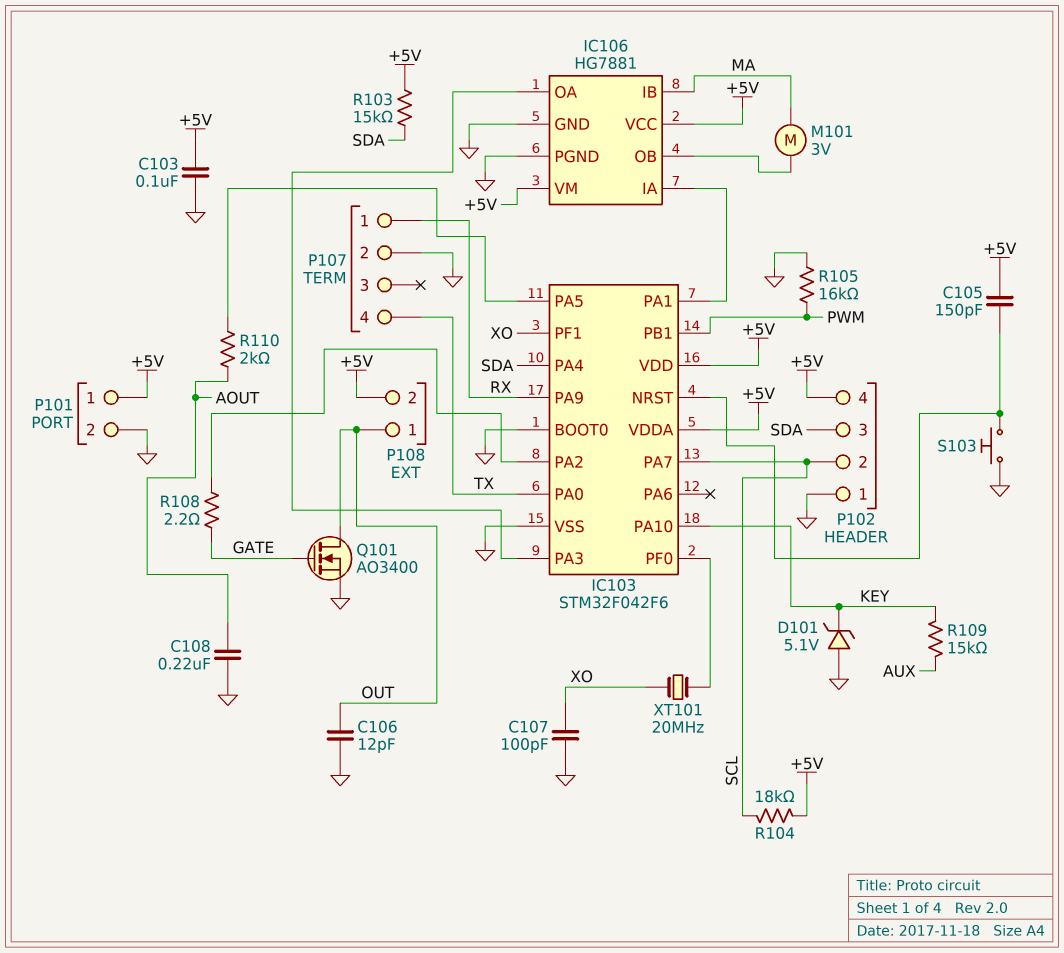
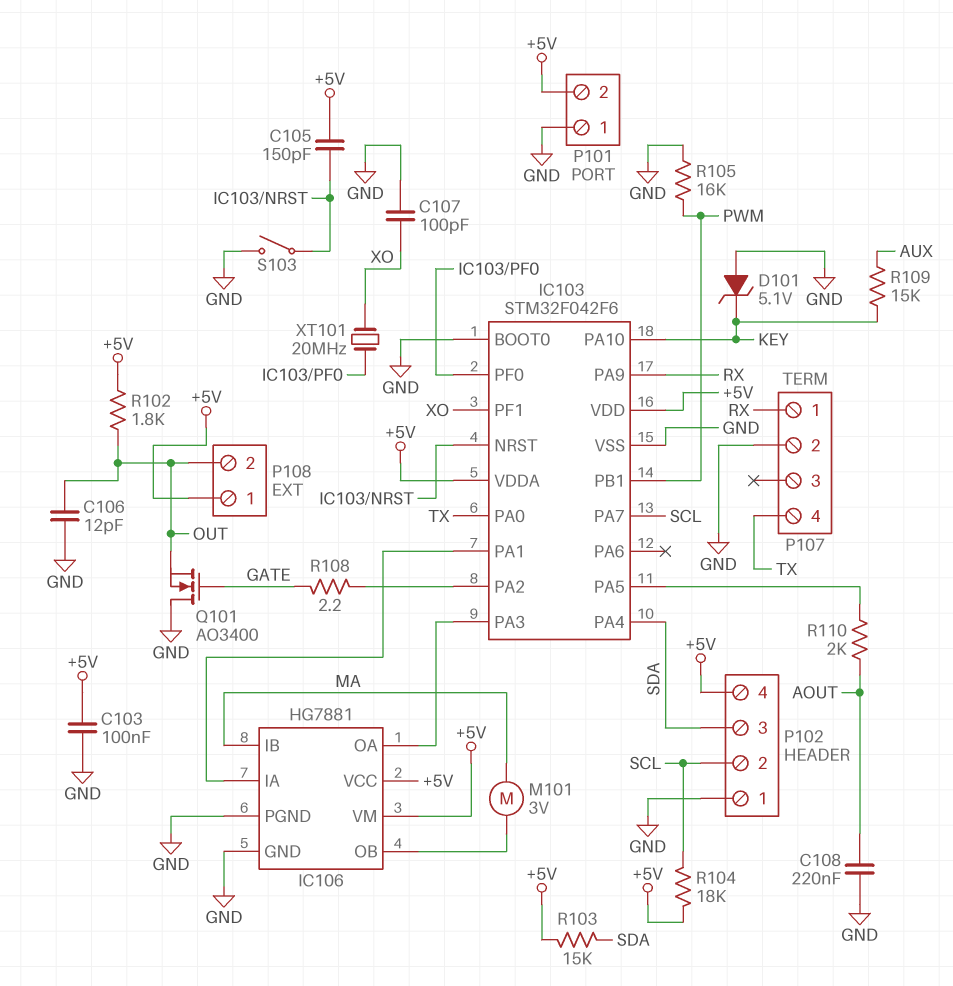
P101 pin 1: +5V -> GND
P101 pin 2: GND -> +5V
P108 pin 1: OUT -> +5V
P108 pin 2: +5V -> OUT
Q101: NMOS AO3400 (G GATE, D OUT, S GND) -> NMOS AO3400 (G GATE, D GND, S OUT)
R102: none -> 1.8k (+5V, OUT)
S103: button (GND, IC103/NRST) -> switch (GND, IC103/NRST)

